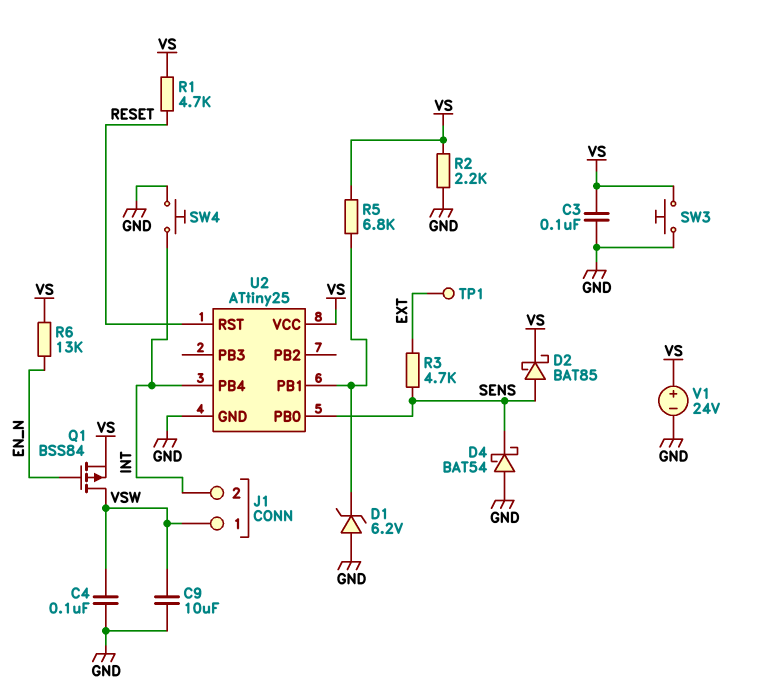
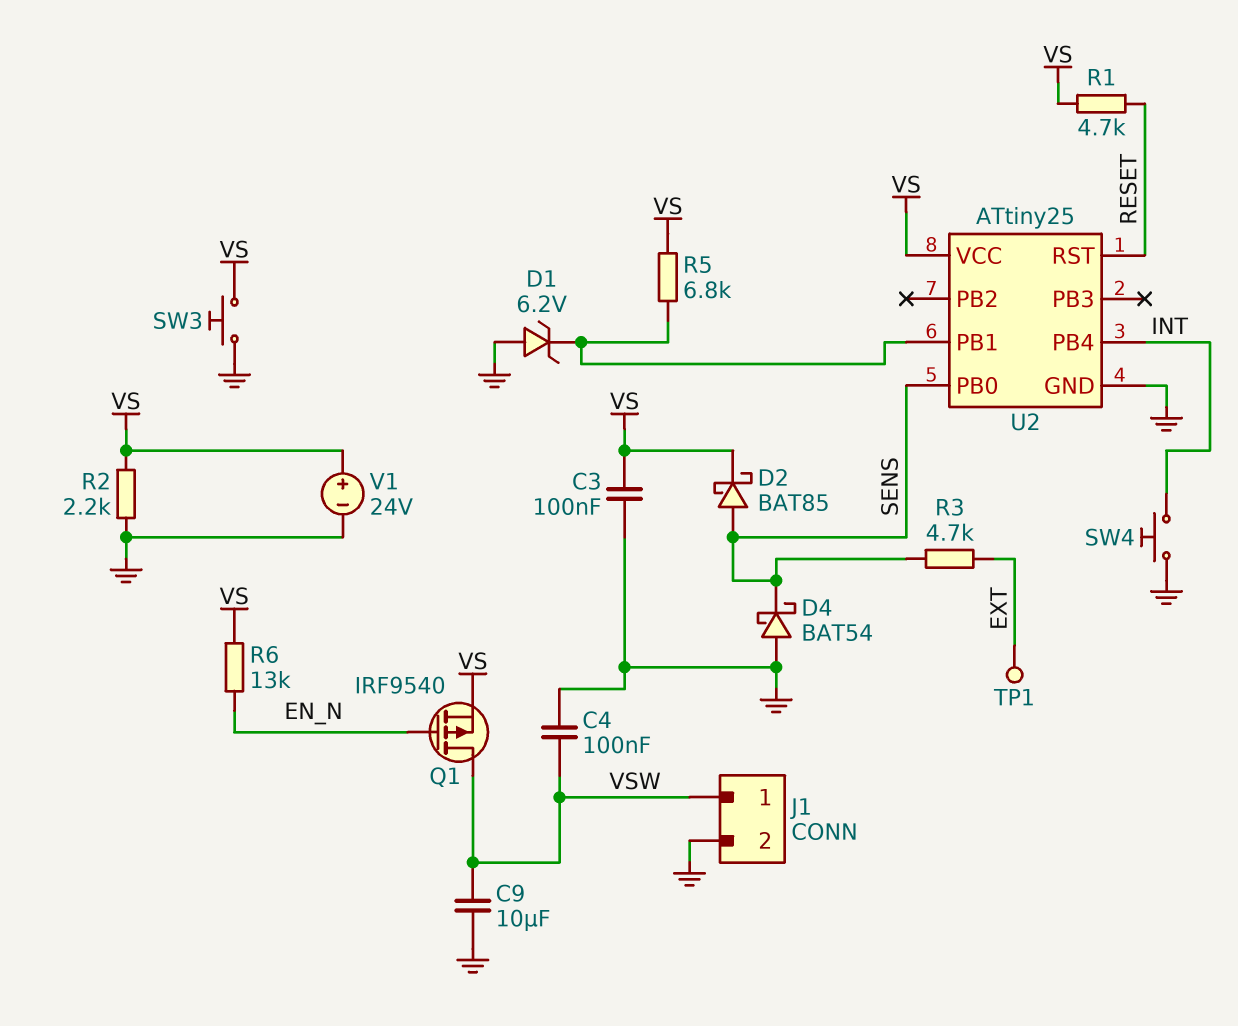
J1 pin 2: INT -> GND
Q1: PMOS BSS84 (G EN_N, D VSW, S VS) -> PMOS IRF9540 (G EN_N, D VSW, S VS)

